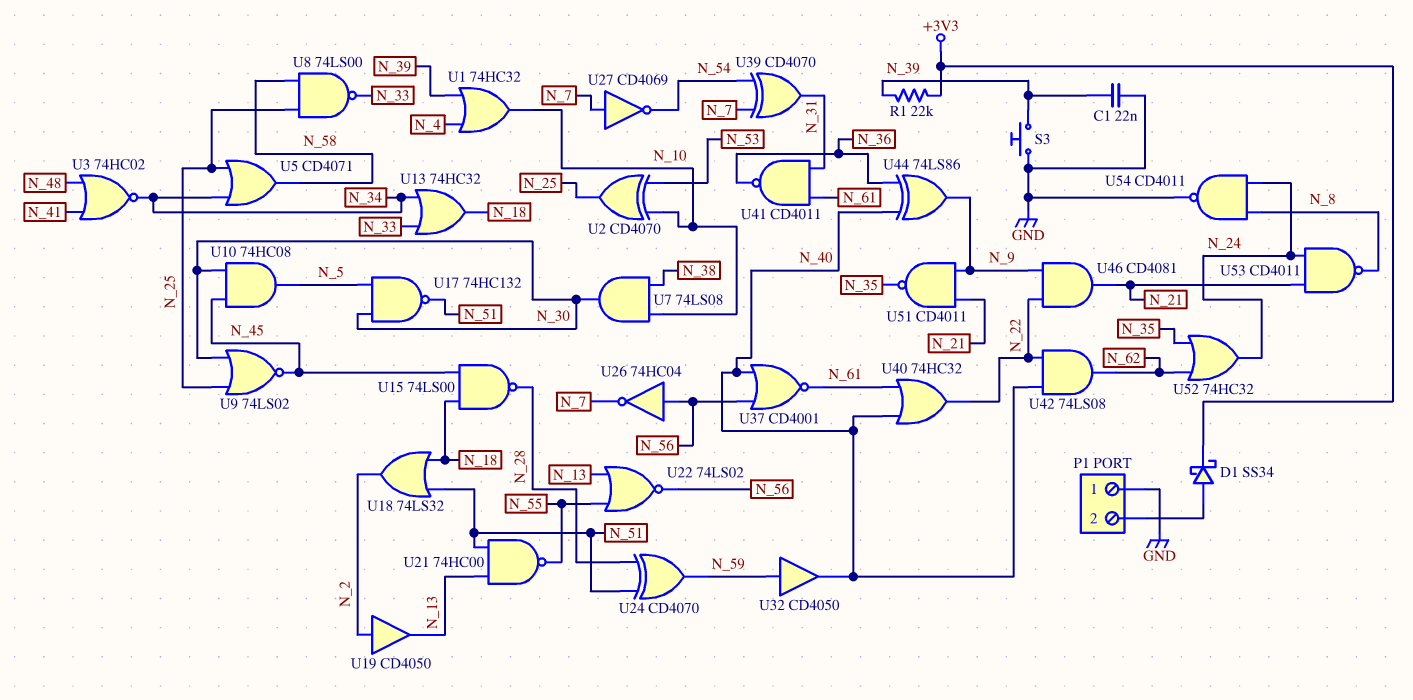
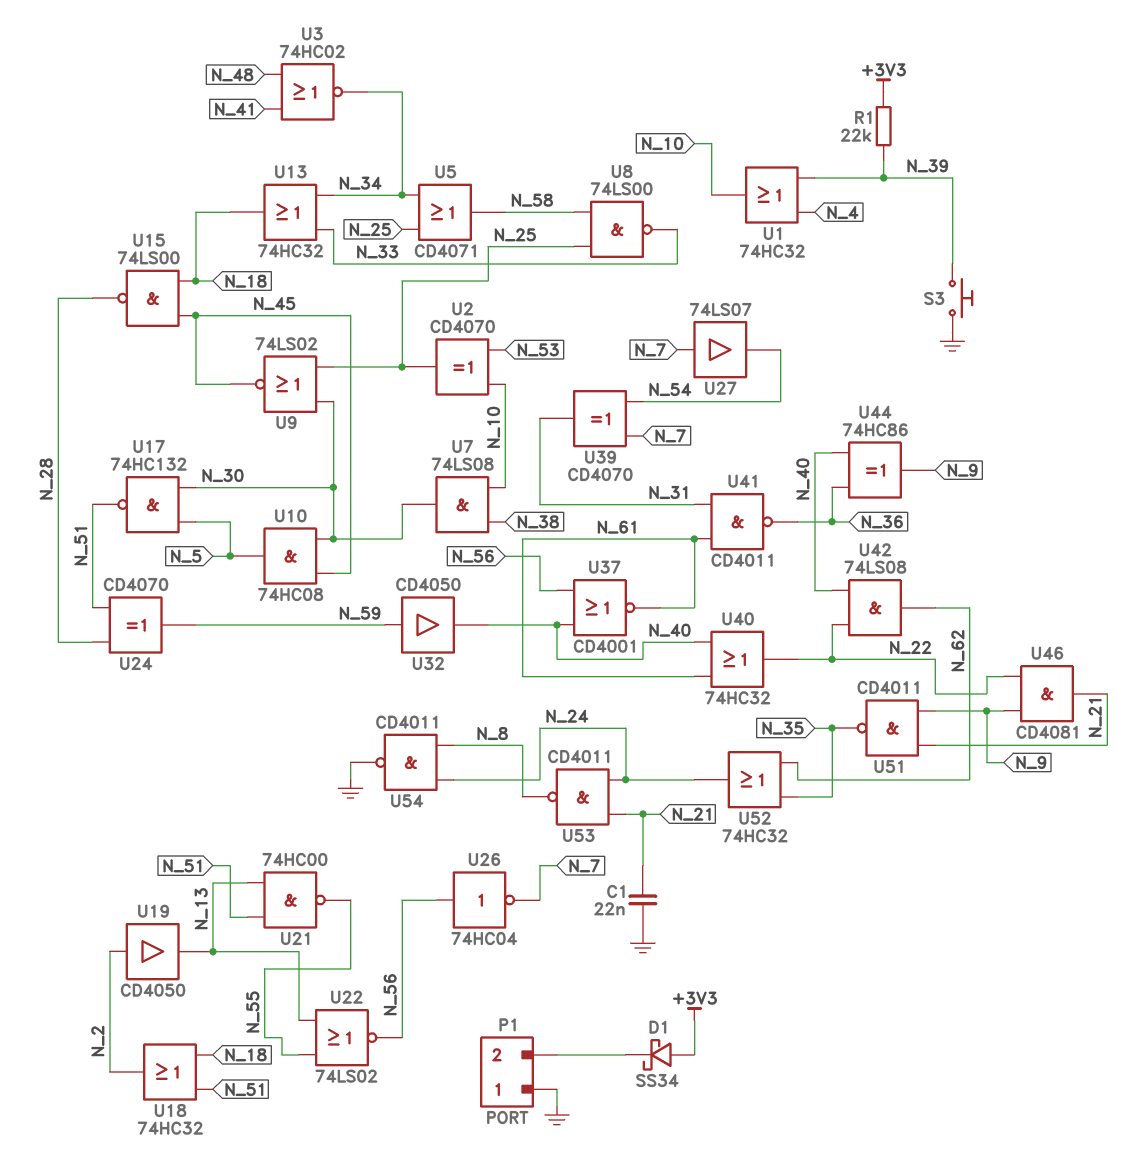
C1: 22nF (GND, N_39) -> 22nF (GND, N_21)
D1: schottky SS34 (A P1/2, K +3V3) -> schottky SS34 (A +3V3, K P1/2)
U18: OR 74LS32 (in N_18, in N_51, out N_2) -> OR 74HC32 (in N_18, in N_51, out N_2)
U27: NOT CD4069 (in N_7, out N_54) -> buffer 74LS07 (in N_7, out N_54)
U44: XOR 74LS86 (in N_36, in N_40, out N_9) -> XOR 74HC86 (in N_36, in N_40, out N_9)

